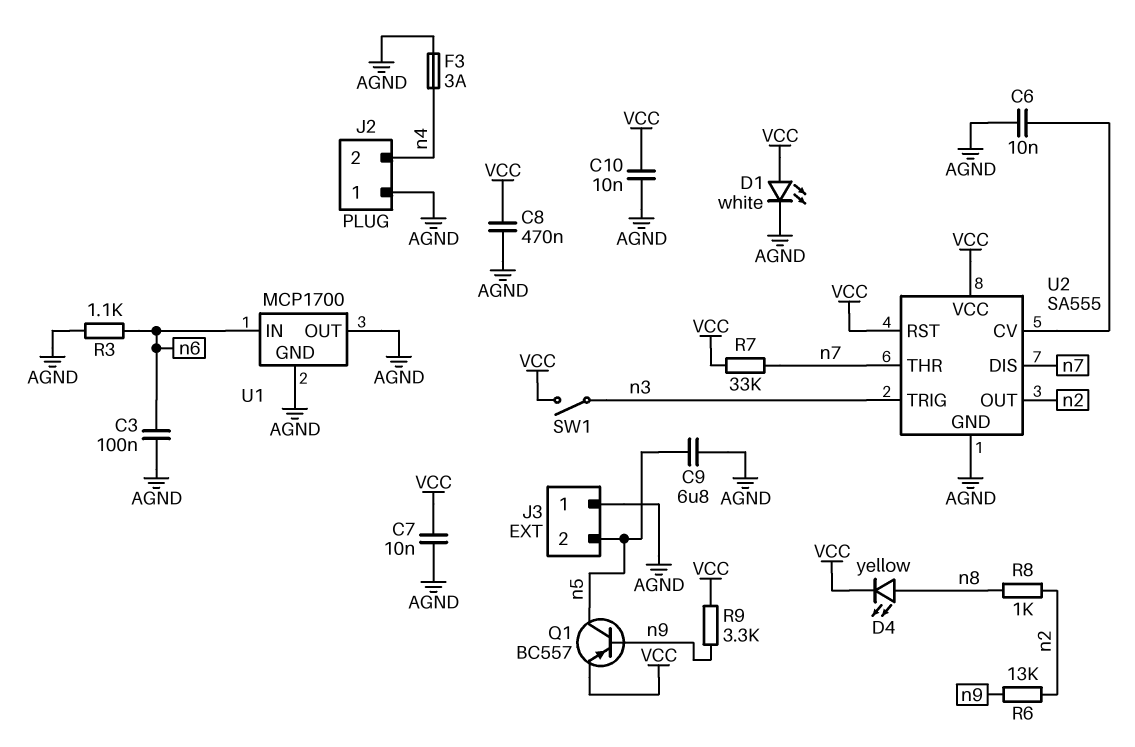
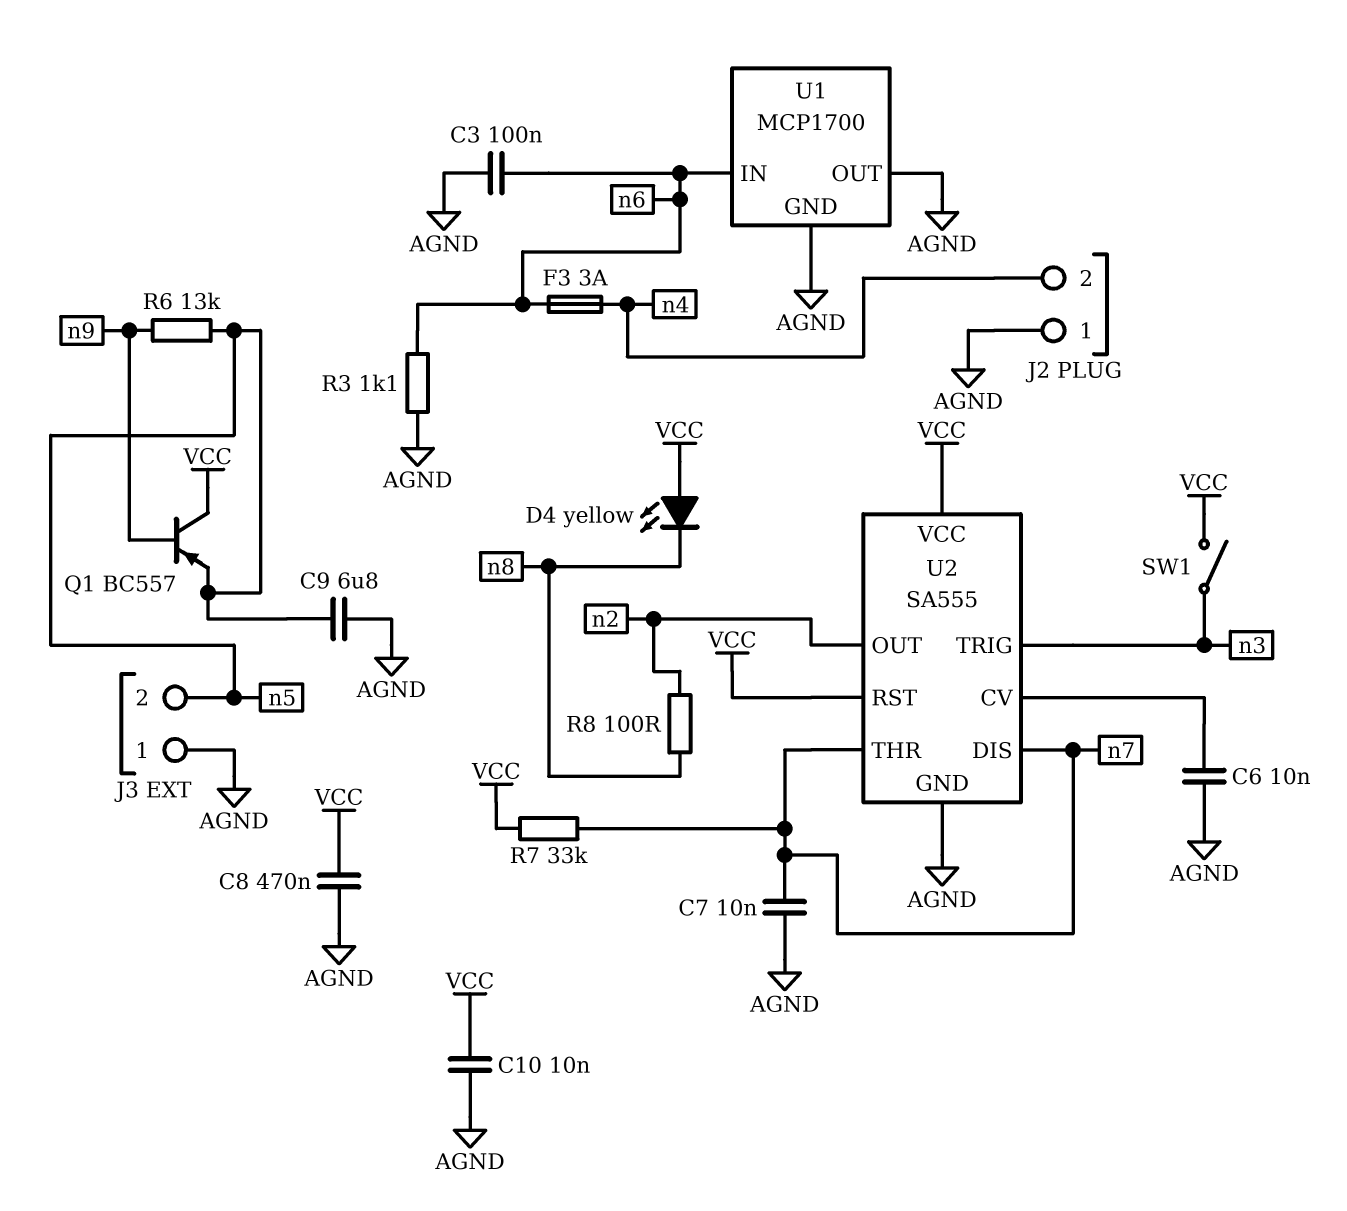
C7: 10nF (AGND, VCC) -> 10nF (AGND, n7)
D1: LED white (A VCC, K AGND) -> none
D4: LED yellow (A n8, K VCC) -> LED yellow (A VCC, K n8)
F3: 3A (AGND, n4) -> 3A (n4, n6)
Q1: PNP BC557 (B n9, C n5, E VCC) -> PNP BC557 (B n9, C VCC, E n5)
R6: 13k (n2, n9) -> 13k (n5, n9)
R8: 1k (n2, n8) -> 100 (n2, n8)
R9: 3.3k (VCC, n9) -> none

